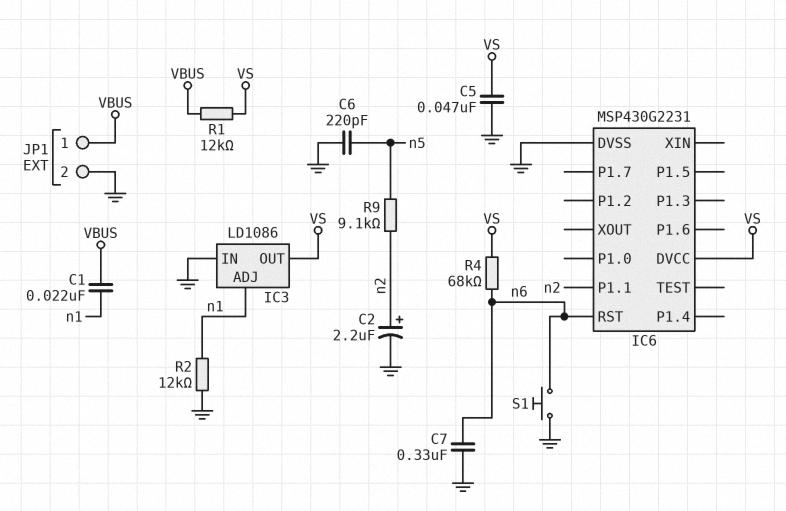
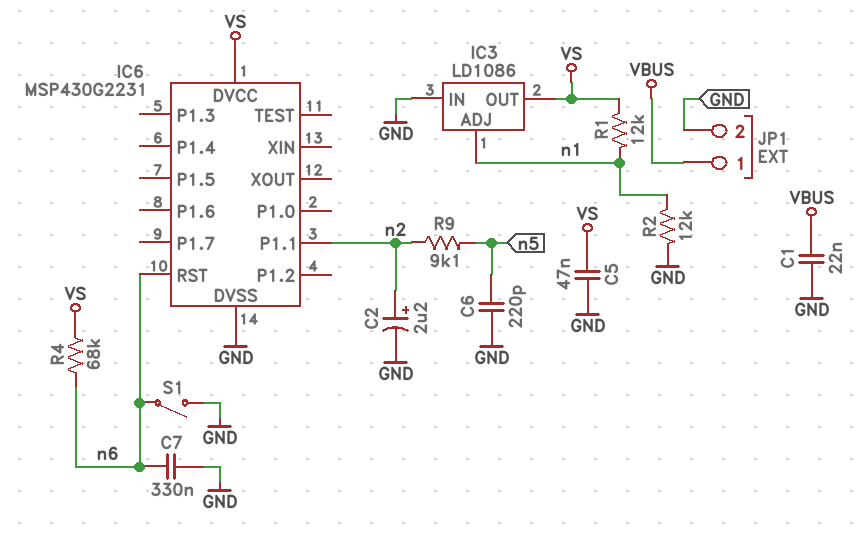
C1: 22nF (VBUS, n1) -> 22nF (GND, VBUS)
R1: 12k (VBUS, VS) -> 12k (VS, n1)
S1: button (GND, n6) -> switch (GND, n6)

